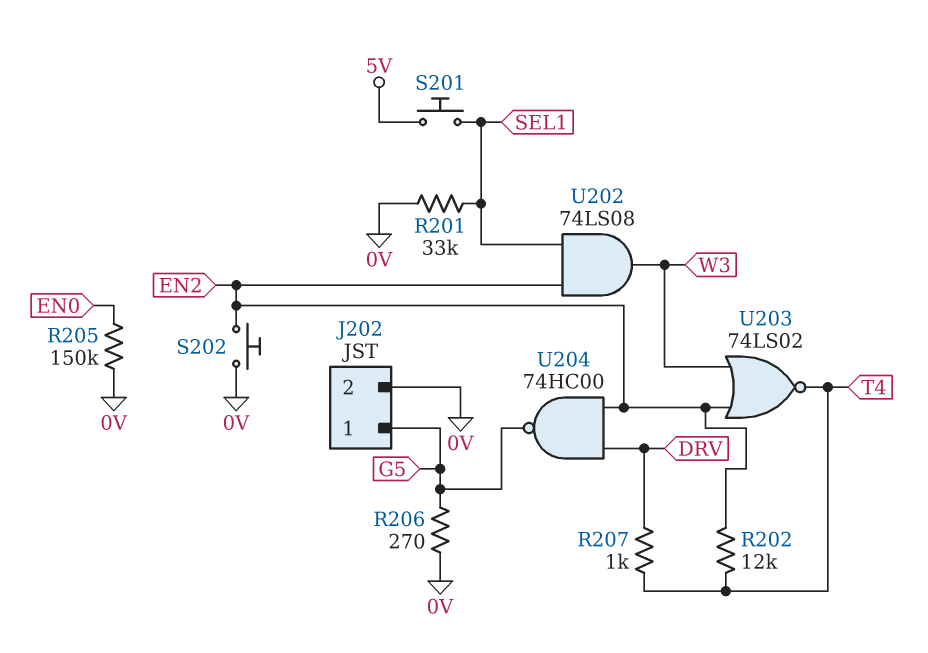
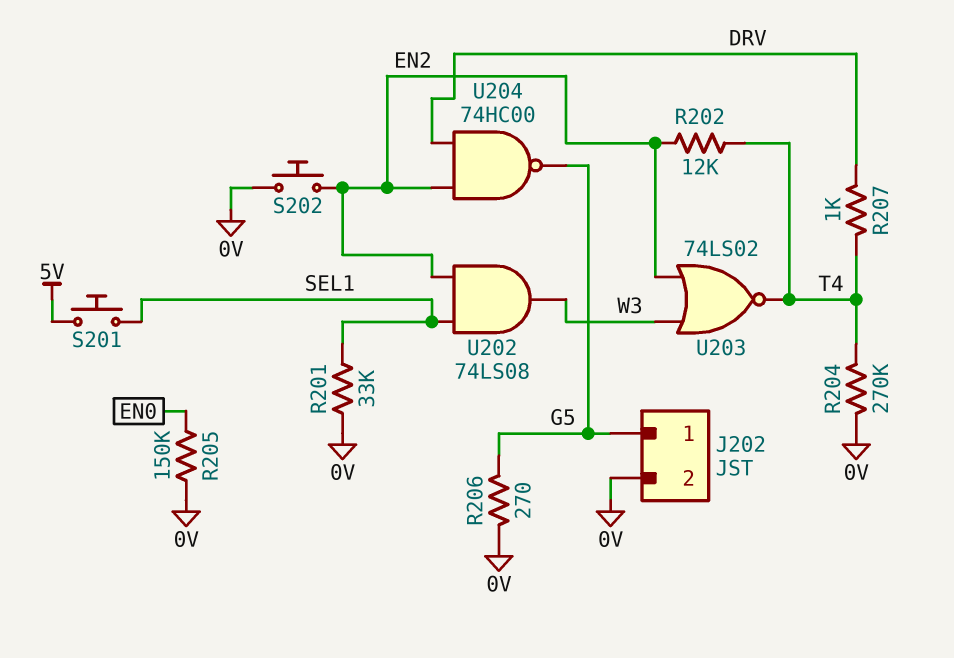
R204: none -> 270k (0V, T4)

